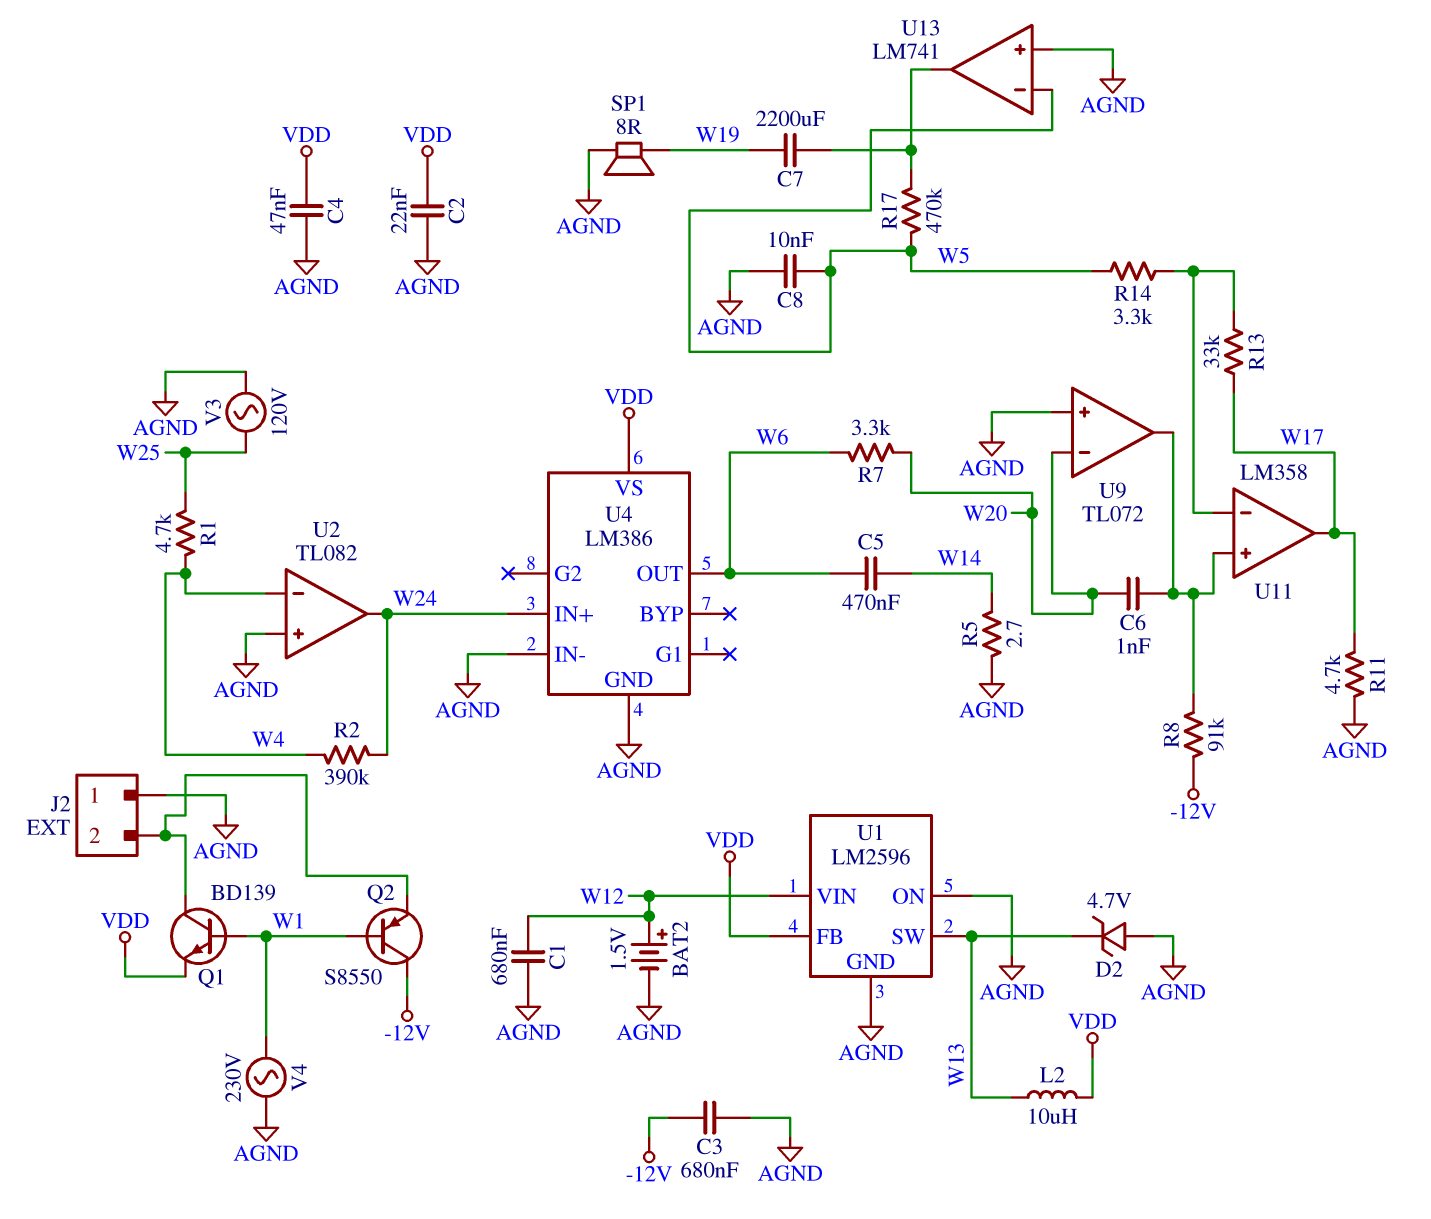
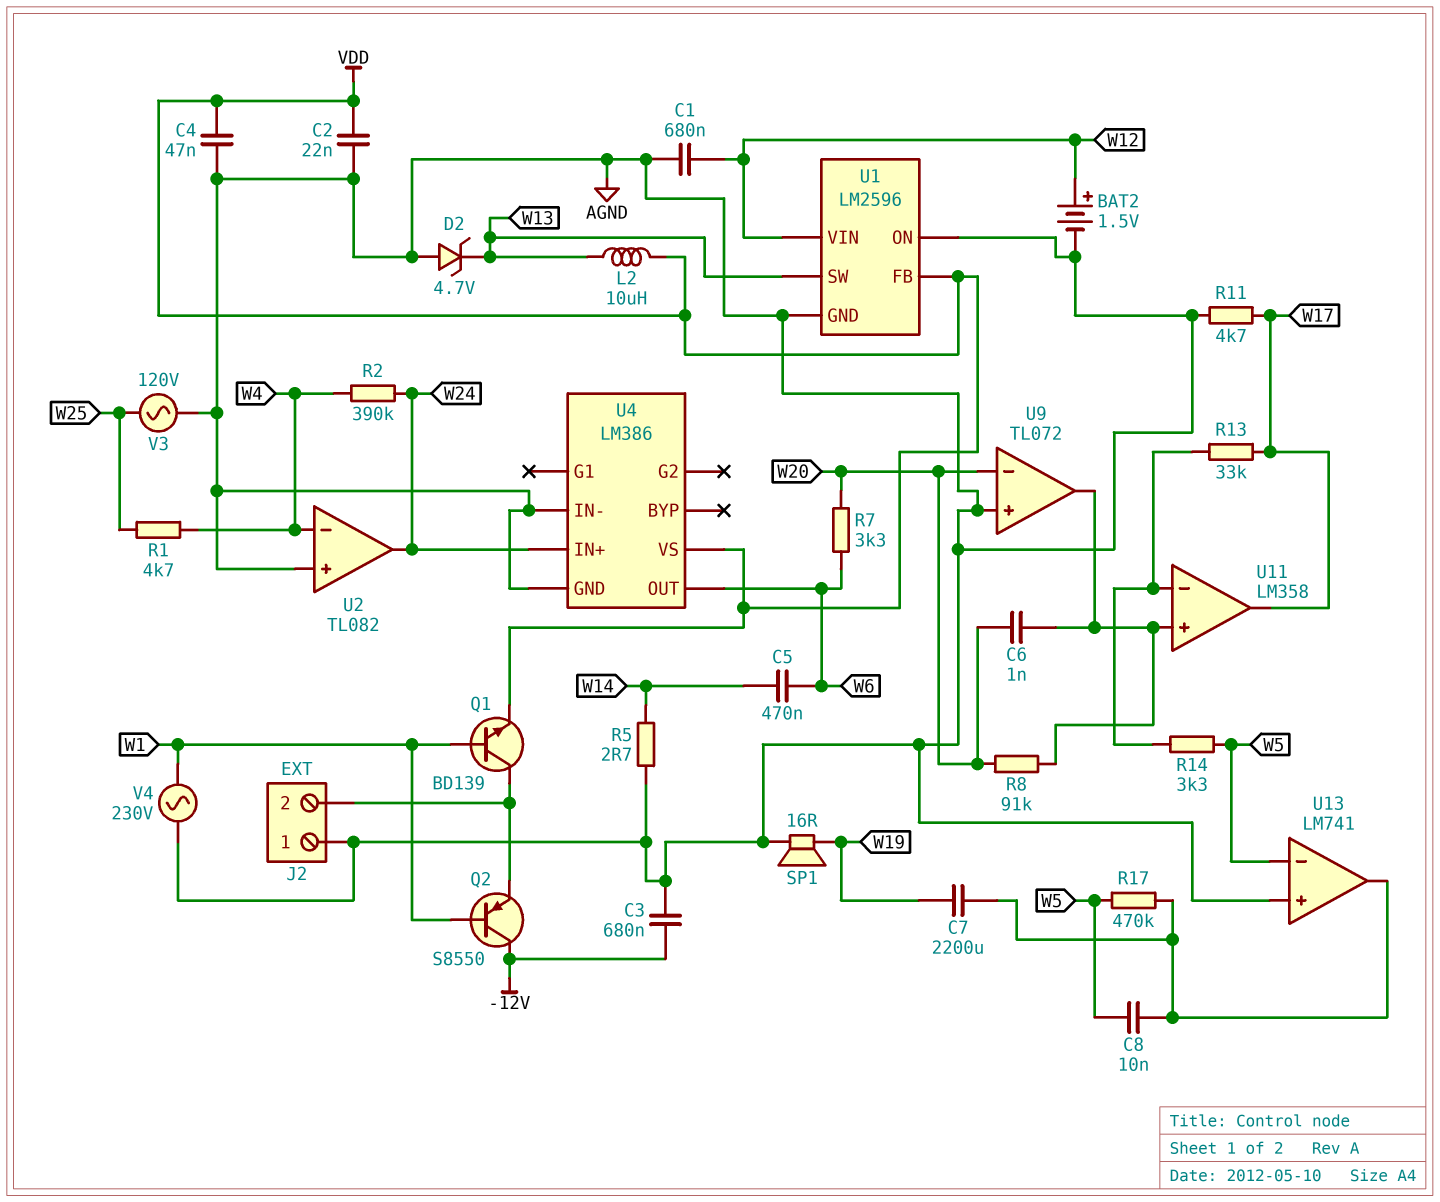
C8: 10nF (AGND, W5) -> 10nF (U13/out, W5)
R8: 91k (-12V, U9/out) -> 91k (U9/out, W20)
SP1: speaker 8R (AGND, W19) -> speaker 16R (AGND, W19)

